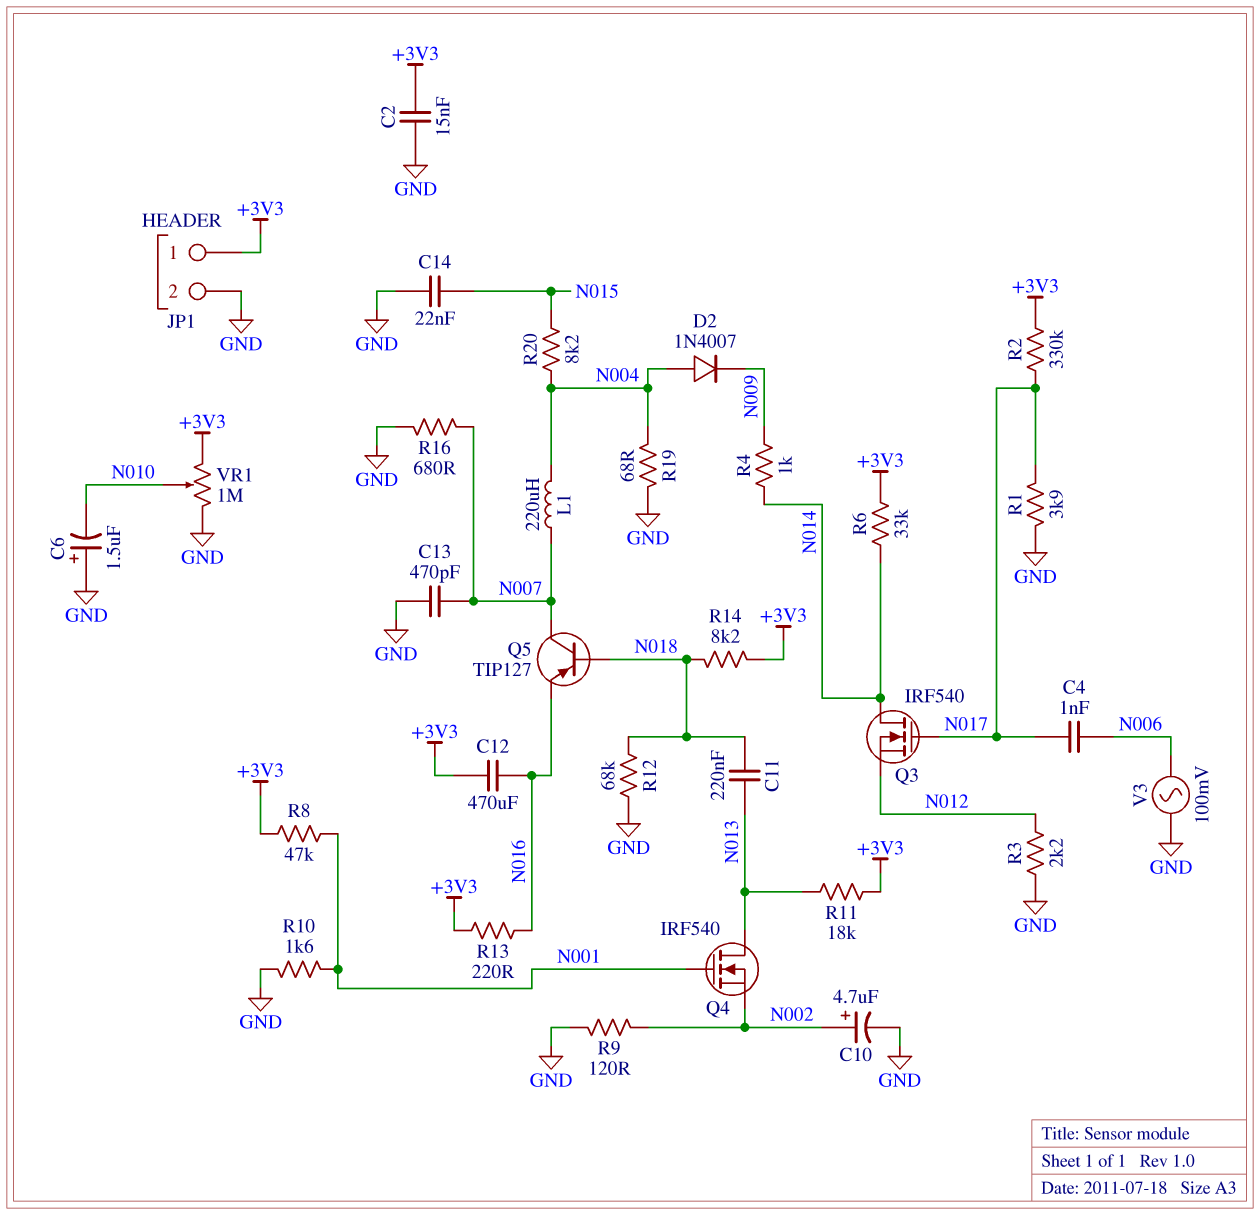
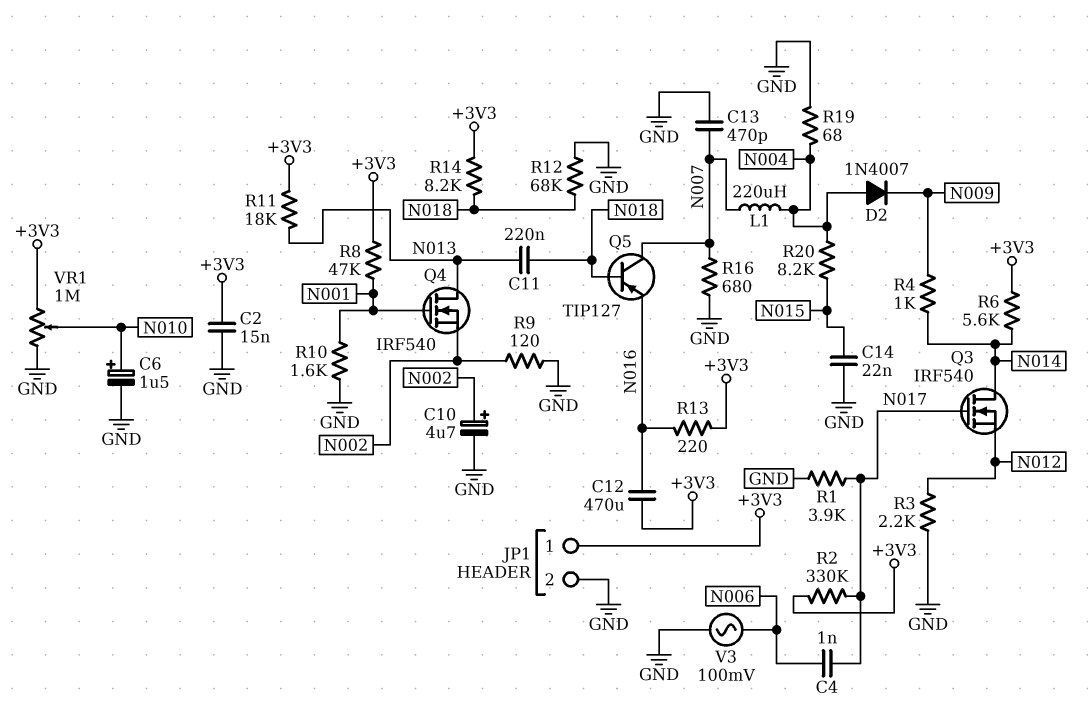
C6: 1.5uF (plus GND, minus N010) -> 1.5uF (plus N010, minus GND)
R6: 33k (+3V3, N014) -> 5.6k (+3V3, N014)

